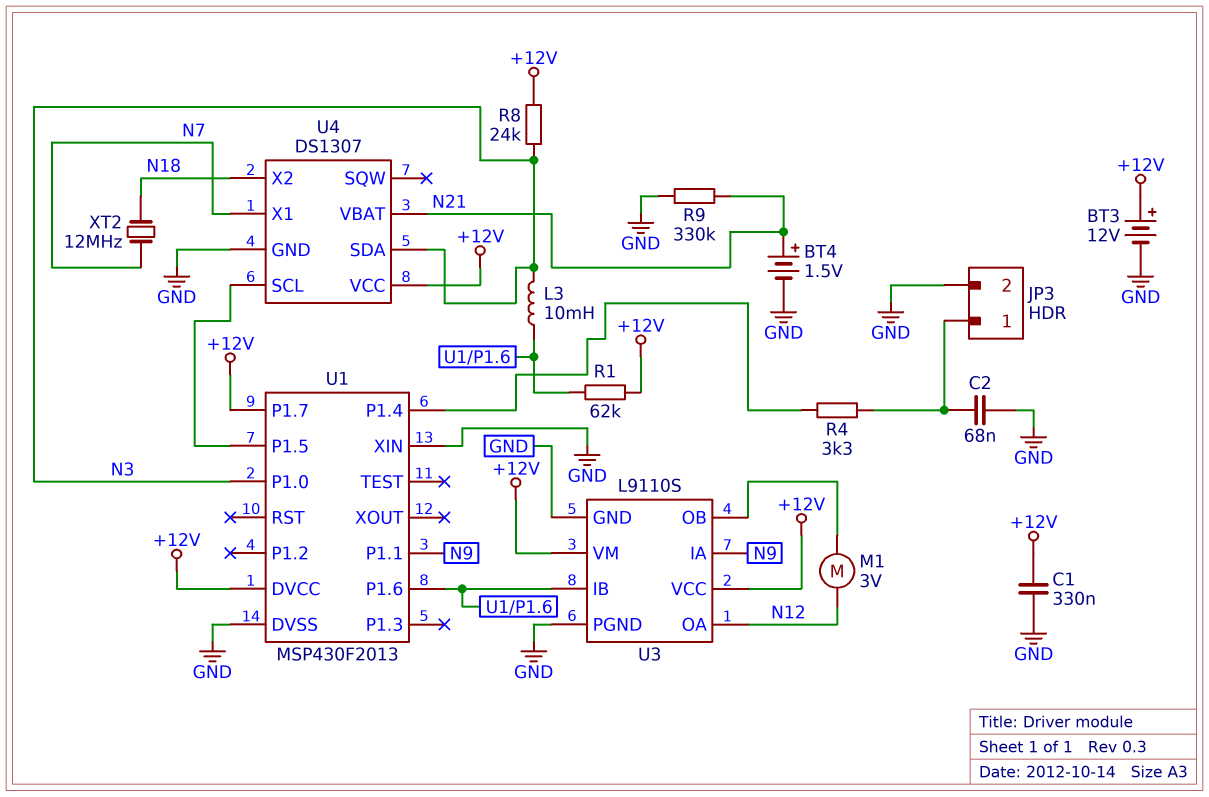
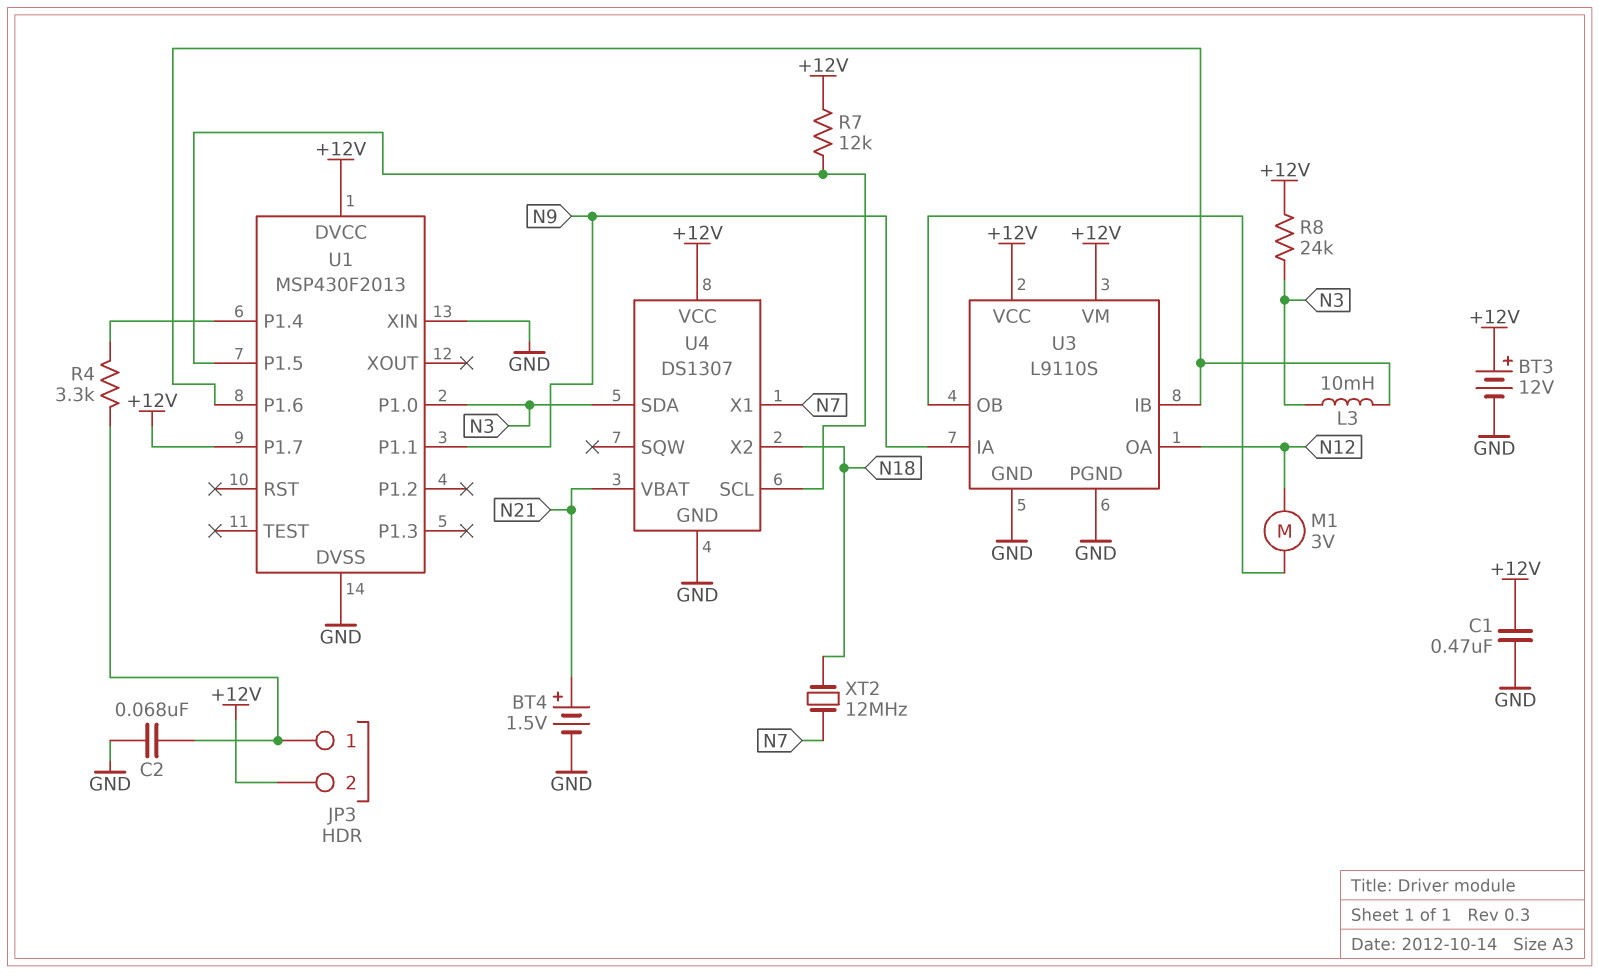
C1: 330nF (+12V, GND) -> 470nF (+12V, GND)
JP3 pin 2: GND -> +12V
R1: 62k (+12V, U1/P1.6) -> none
R7: none -> 12k (+12V, U1/P1.5)
R9: 330k (GND, N21) -> none

